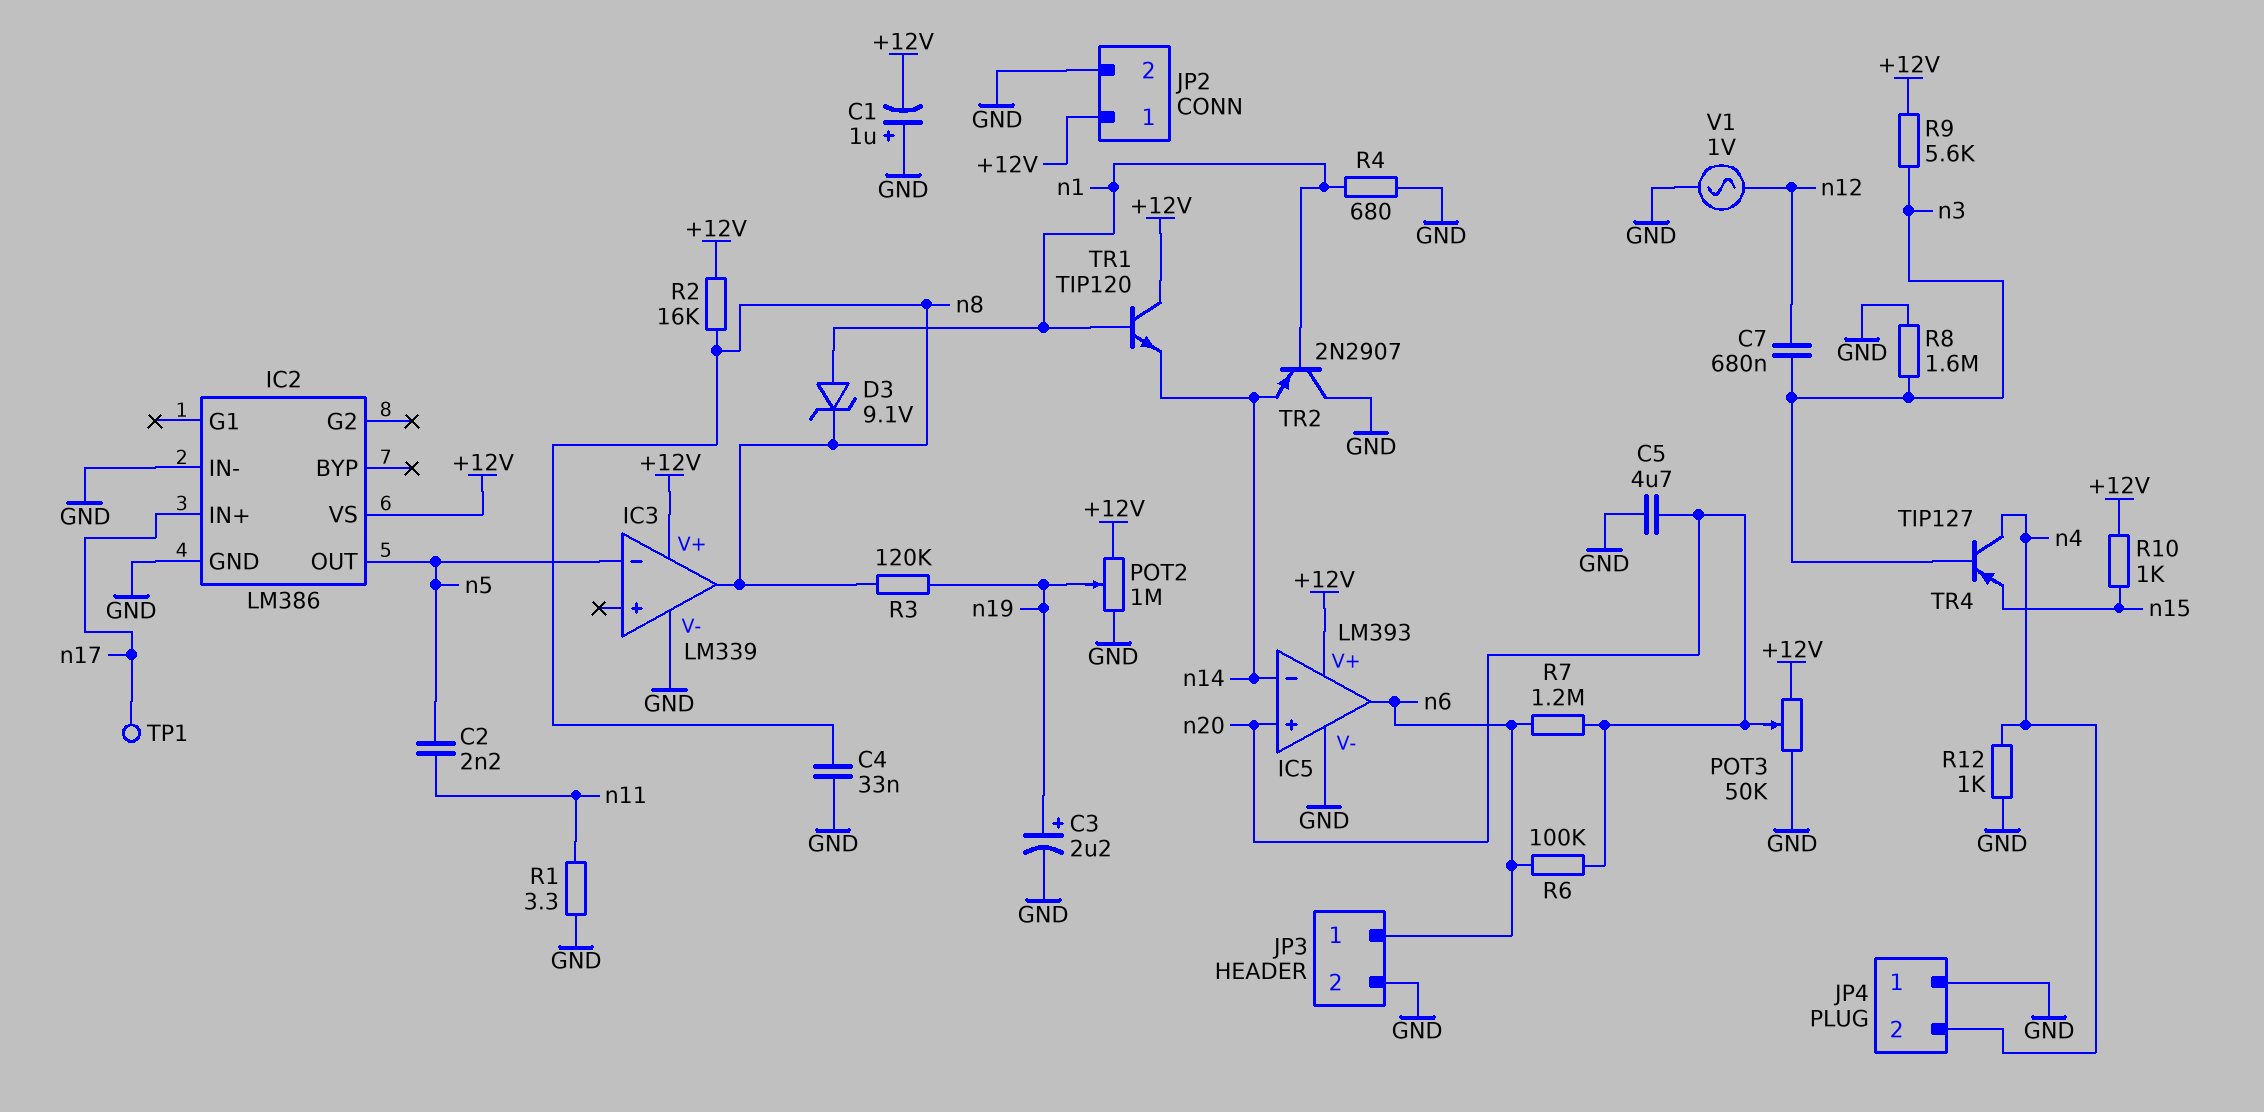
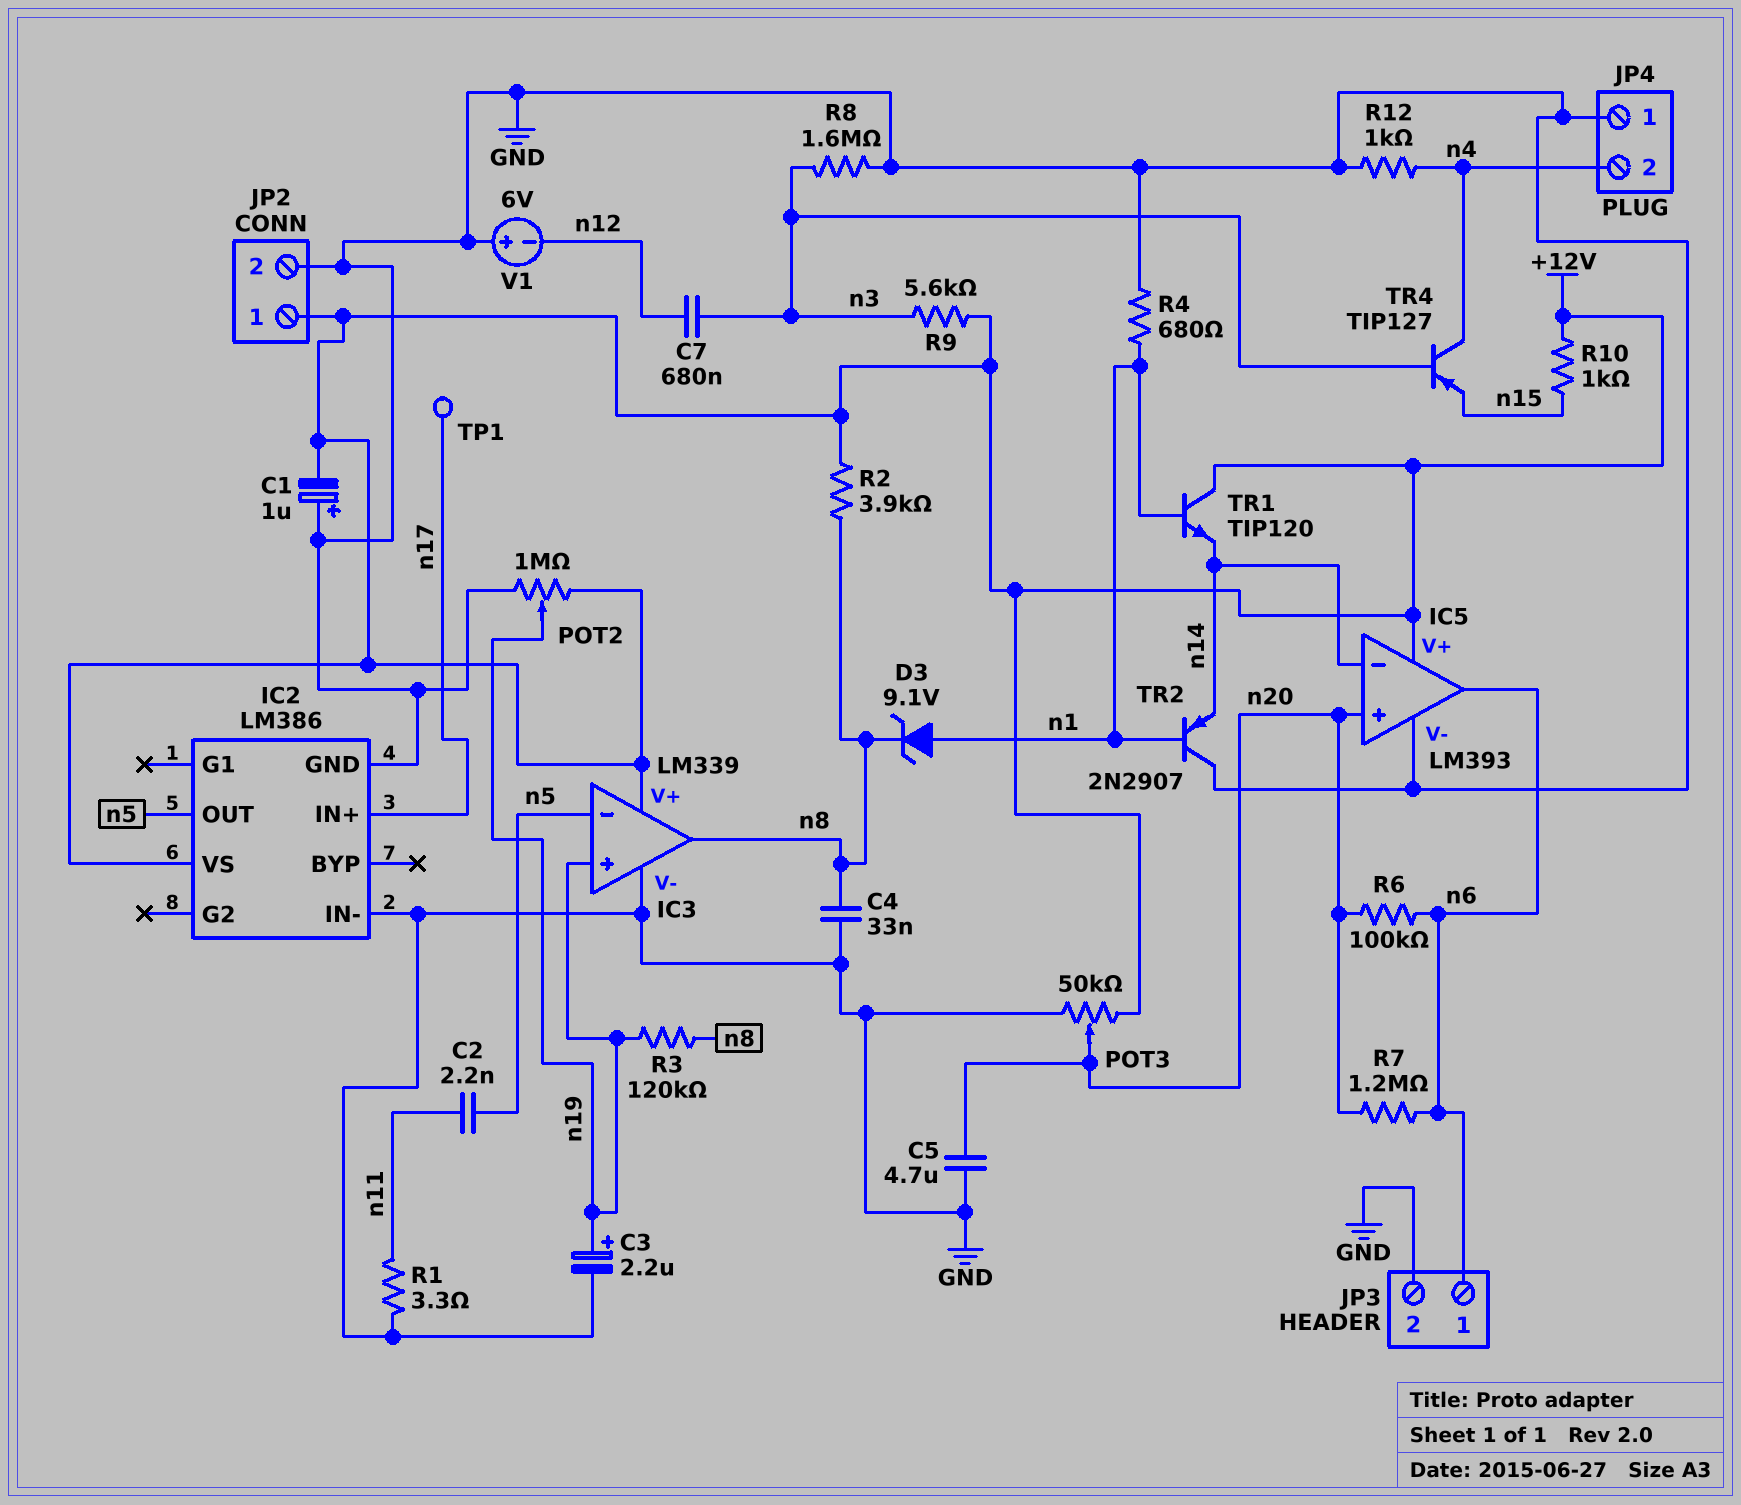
IC3 pin in+: none -> n19
R2: 16k (+12V, n8) -> 3.9k (+12V, n8)
V1: AC 1V (GND, n12) -> 6V (plus GND, minus n12)

